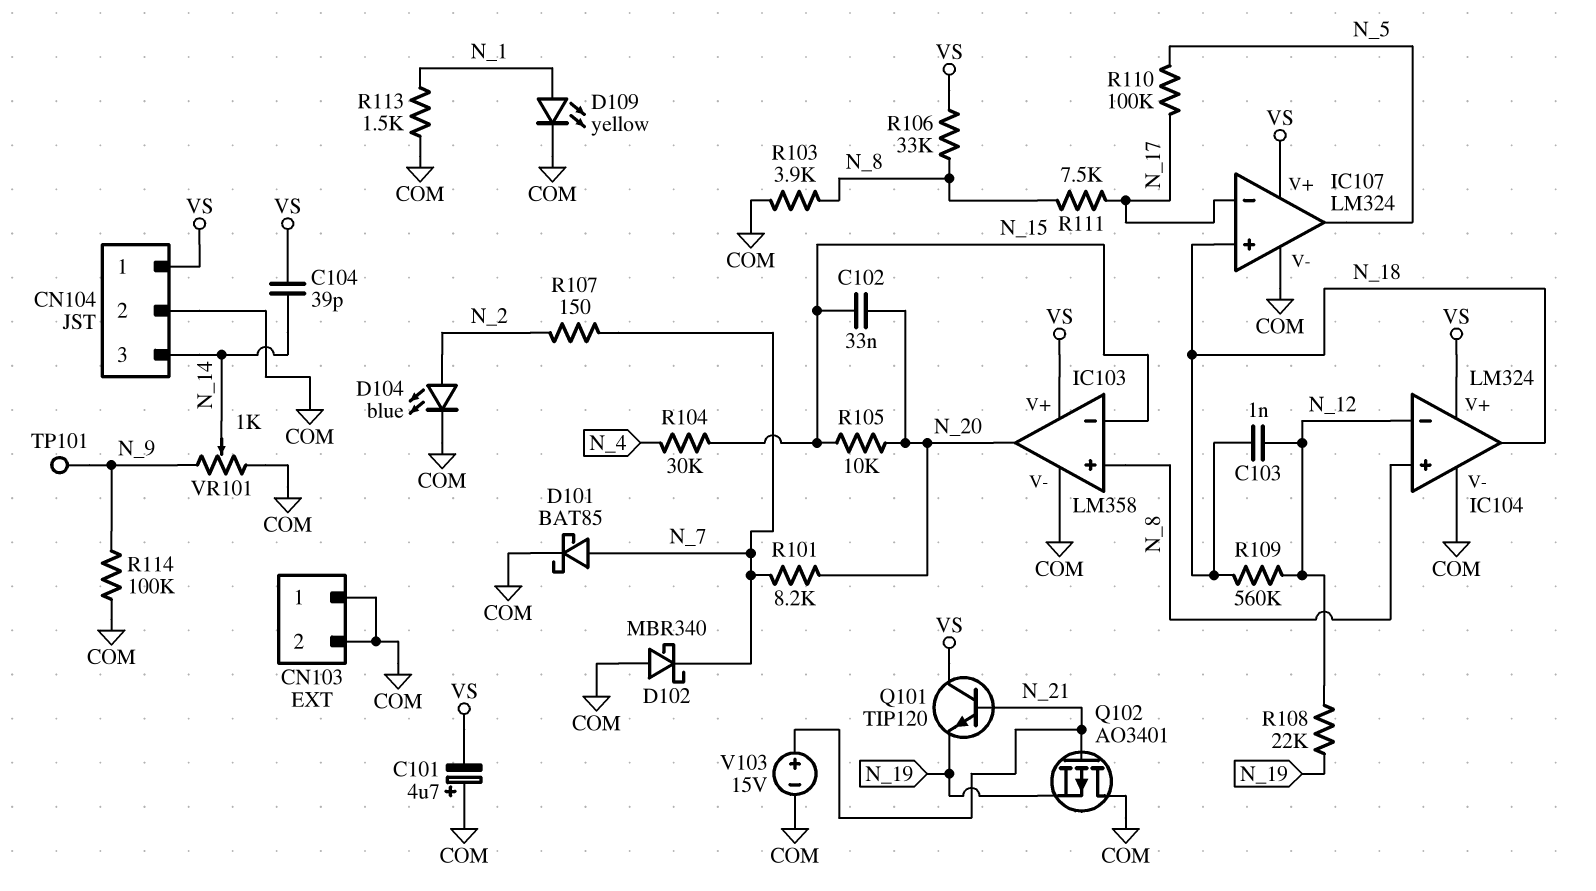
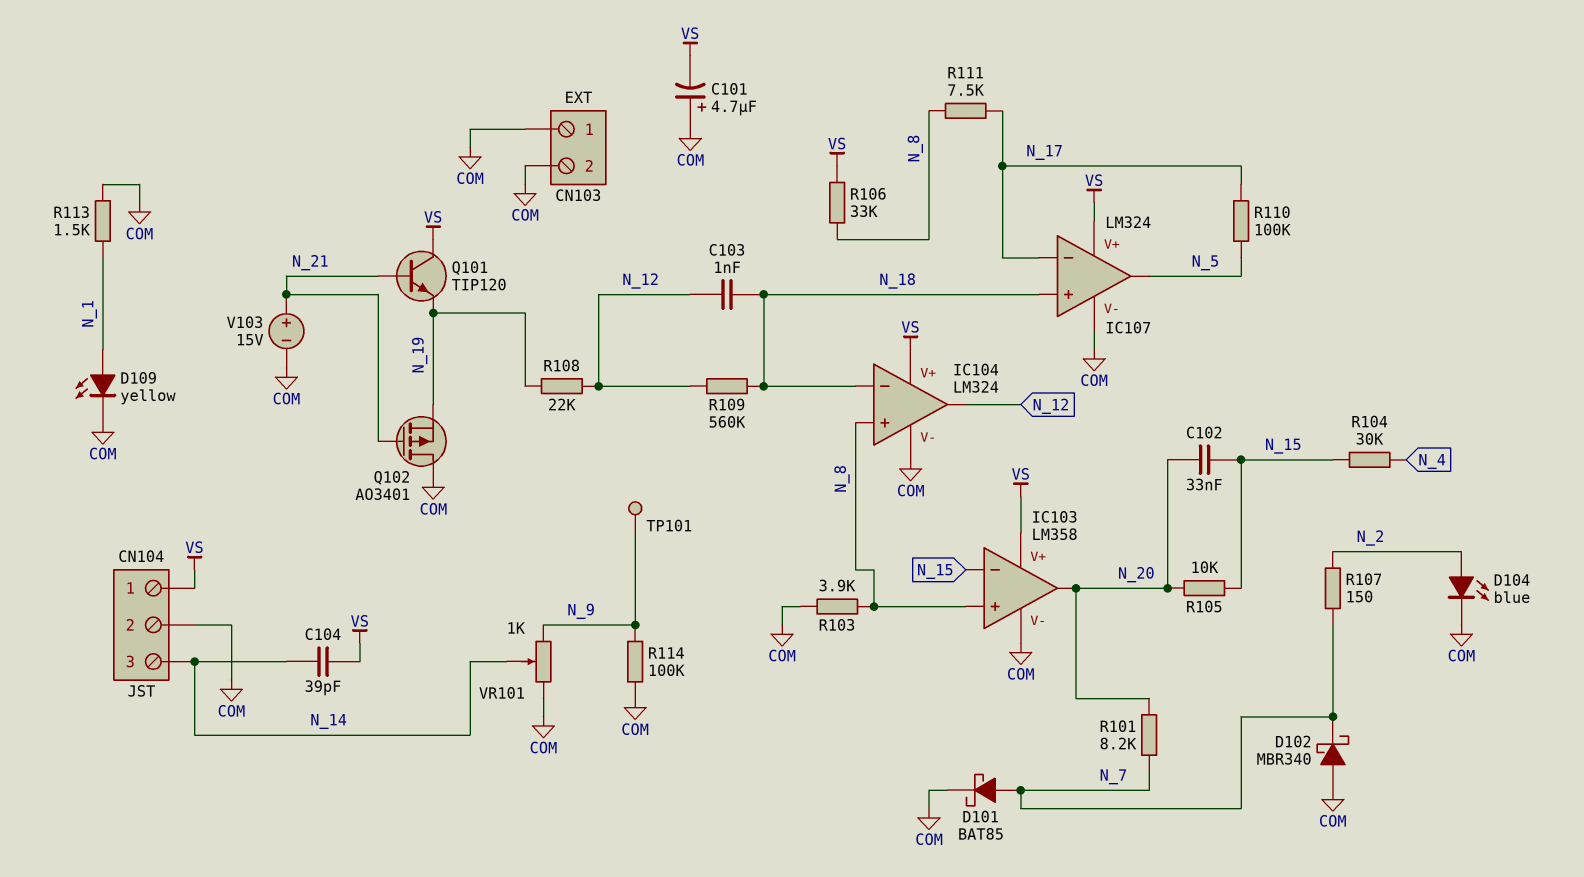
IC104 pin in-: N_12 -> N_18
IC104 pin out: N_18 -> N_12

